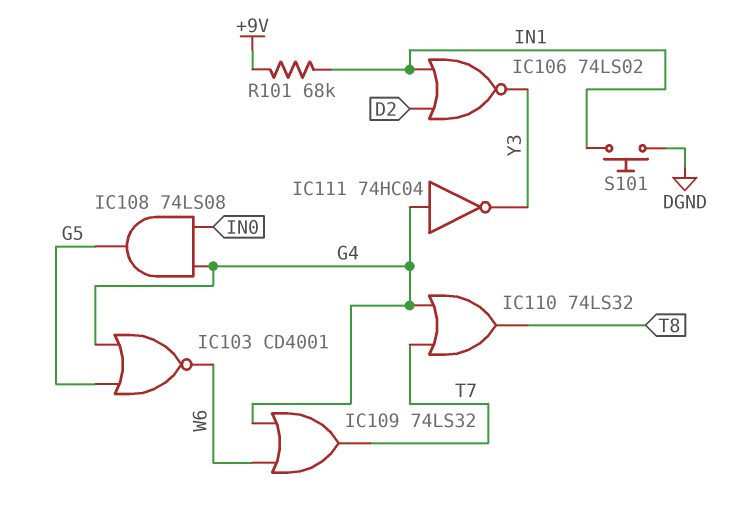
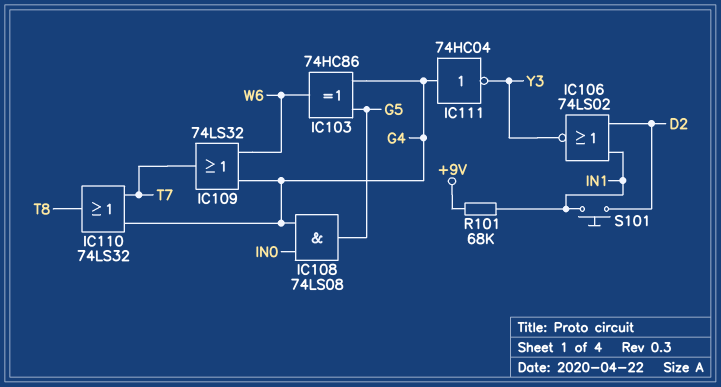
IC103: NOR CD4001 (in G4, in G5, out W6) -> XOR 74HC86 (in G4, in G5, out W6)
S101: button (DGND, IN1) -> button (D2, IN1)

